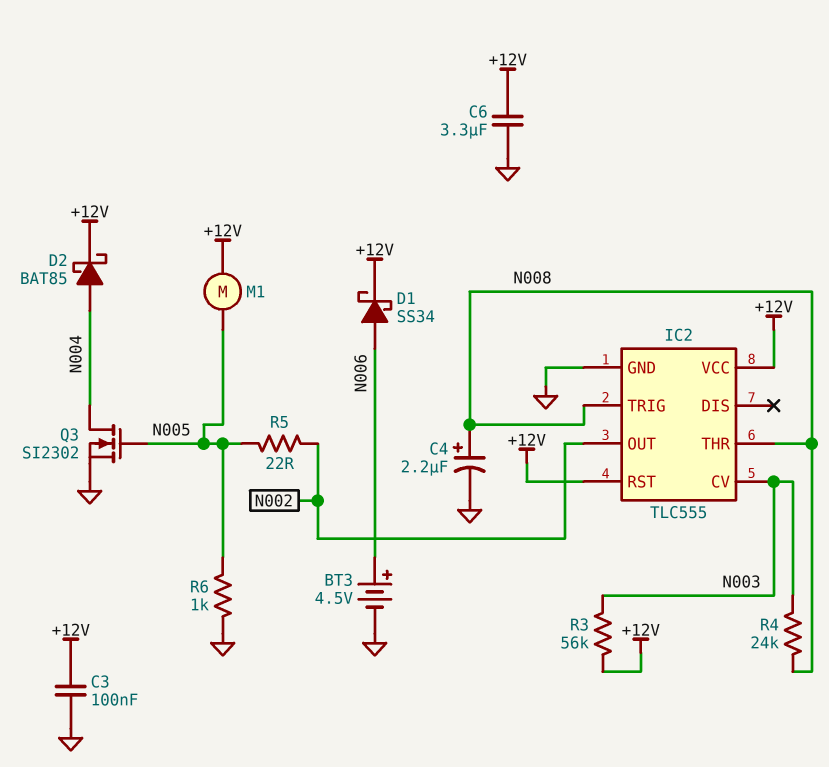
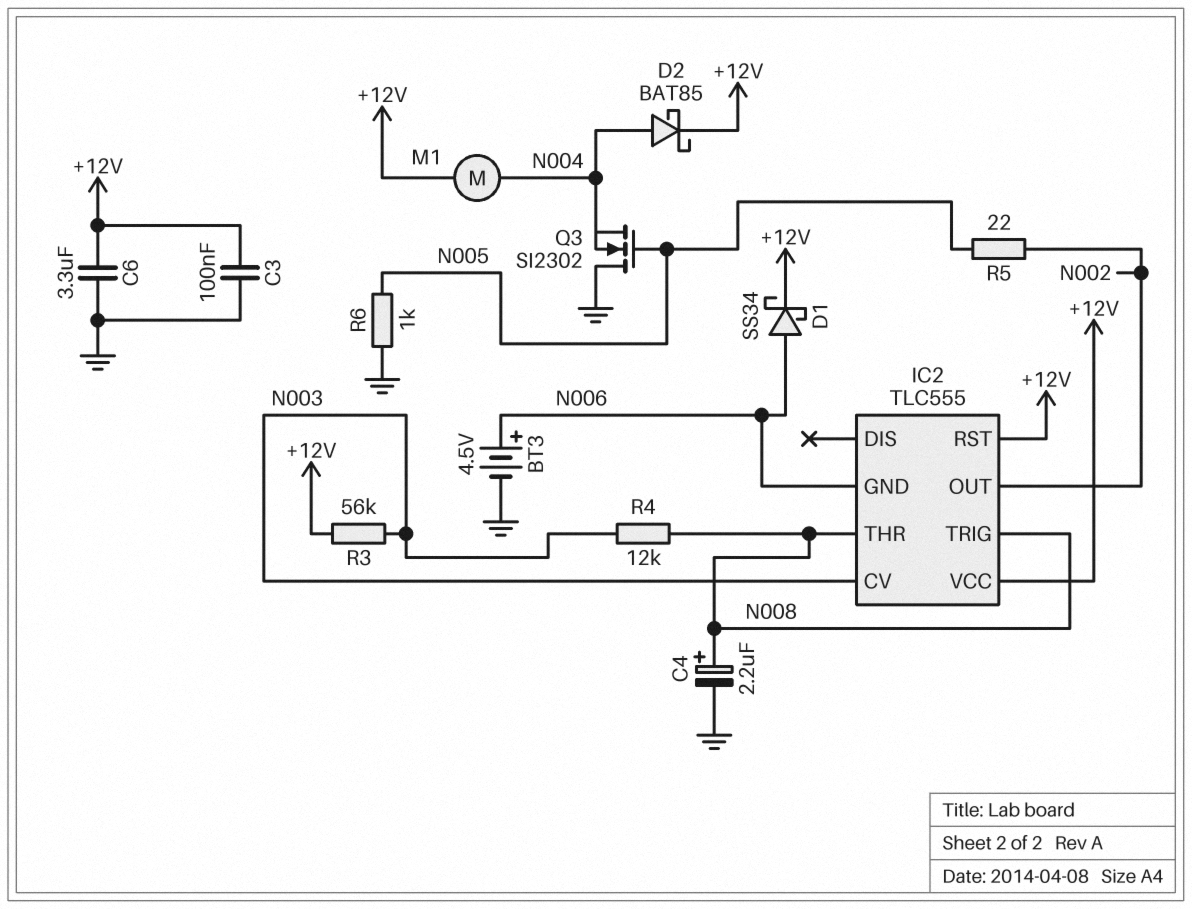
IC2 pin GND: GND -> N006
M1: motor (+12V, N005) -> motor (+12V, N004)
Q3: NMOS SI2302 (G N005, D N004, S GND) -> NMOS SI2302 (G N005, D GND, S N004)
R4: 24k (N003, N008) -> 12k (N003, N008)

